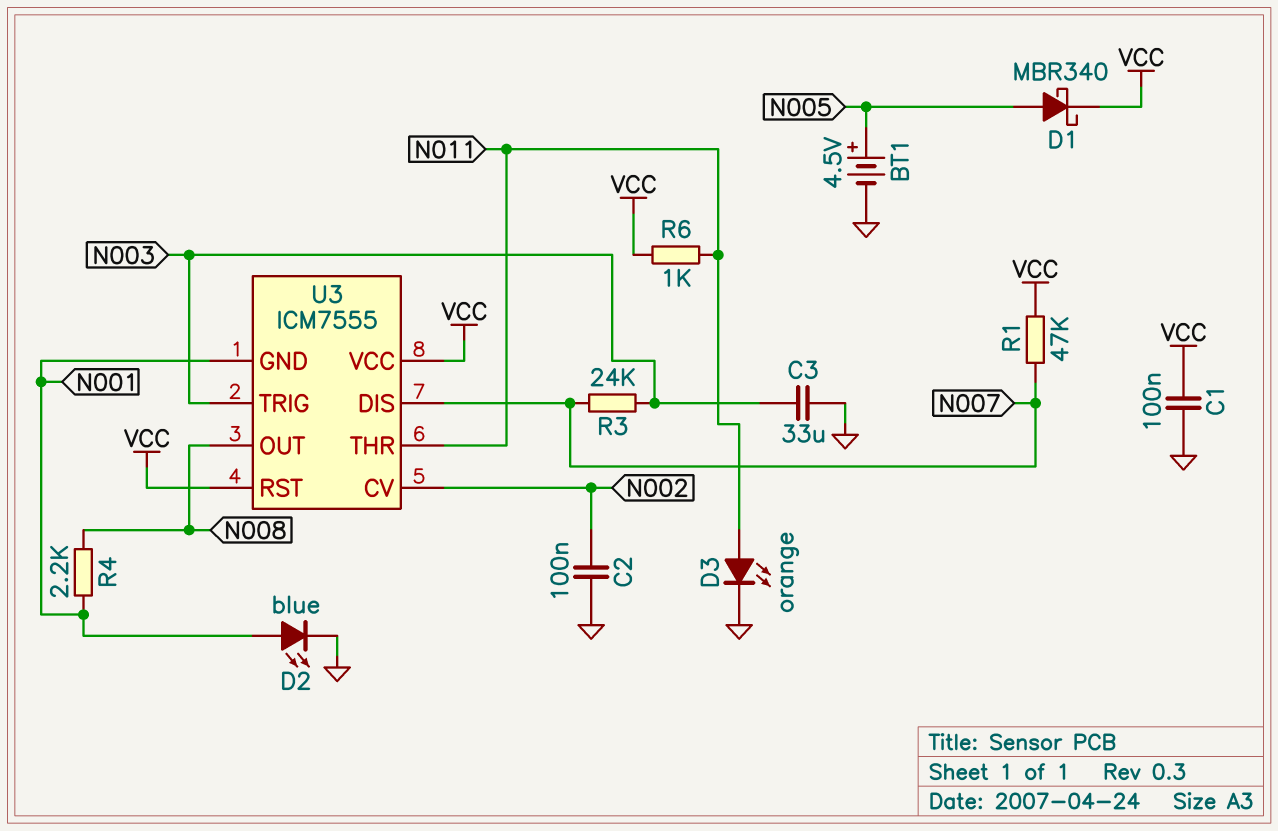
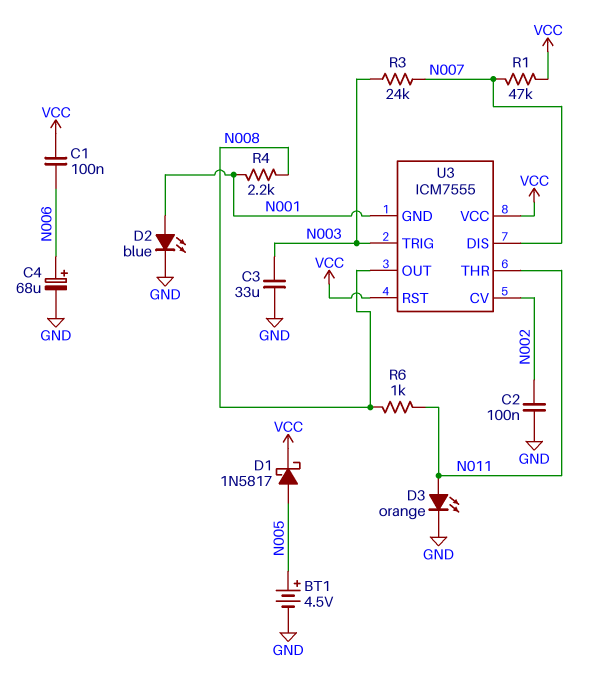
C1: 100nF (GND, VCC) -> 100nF (N006, VCC)
C4: none -> 68uF (plus N006, minus GND)
D1: schottky MBR340 (A N005, K VCC) -> schottky 1N5817 (A N005, K VCC)
R6: 1k (N011, VCC) -> 1k (N008, N011)

